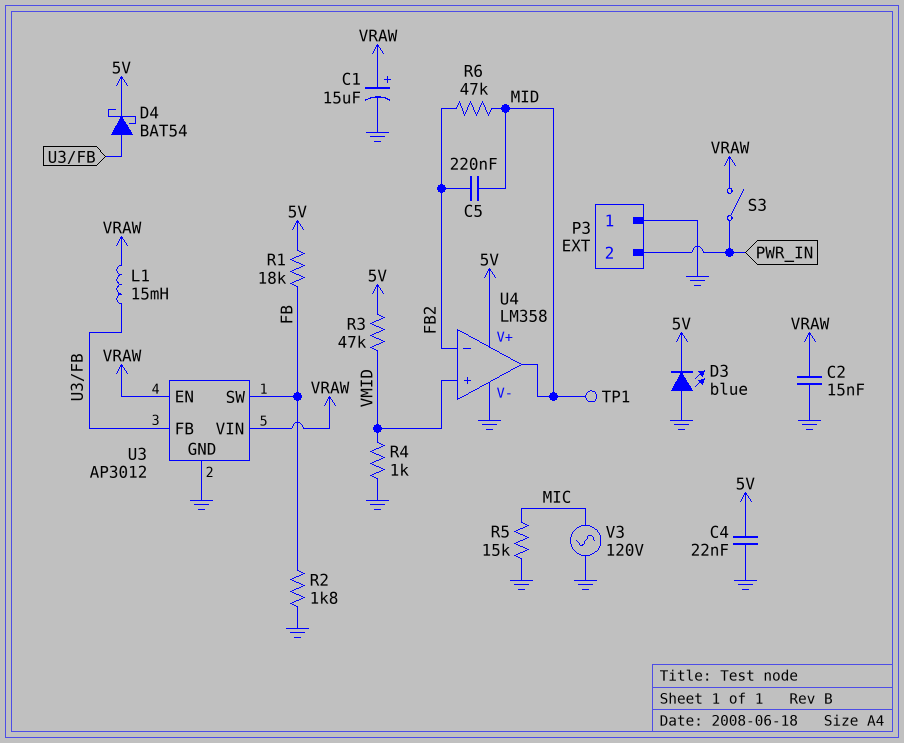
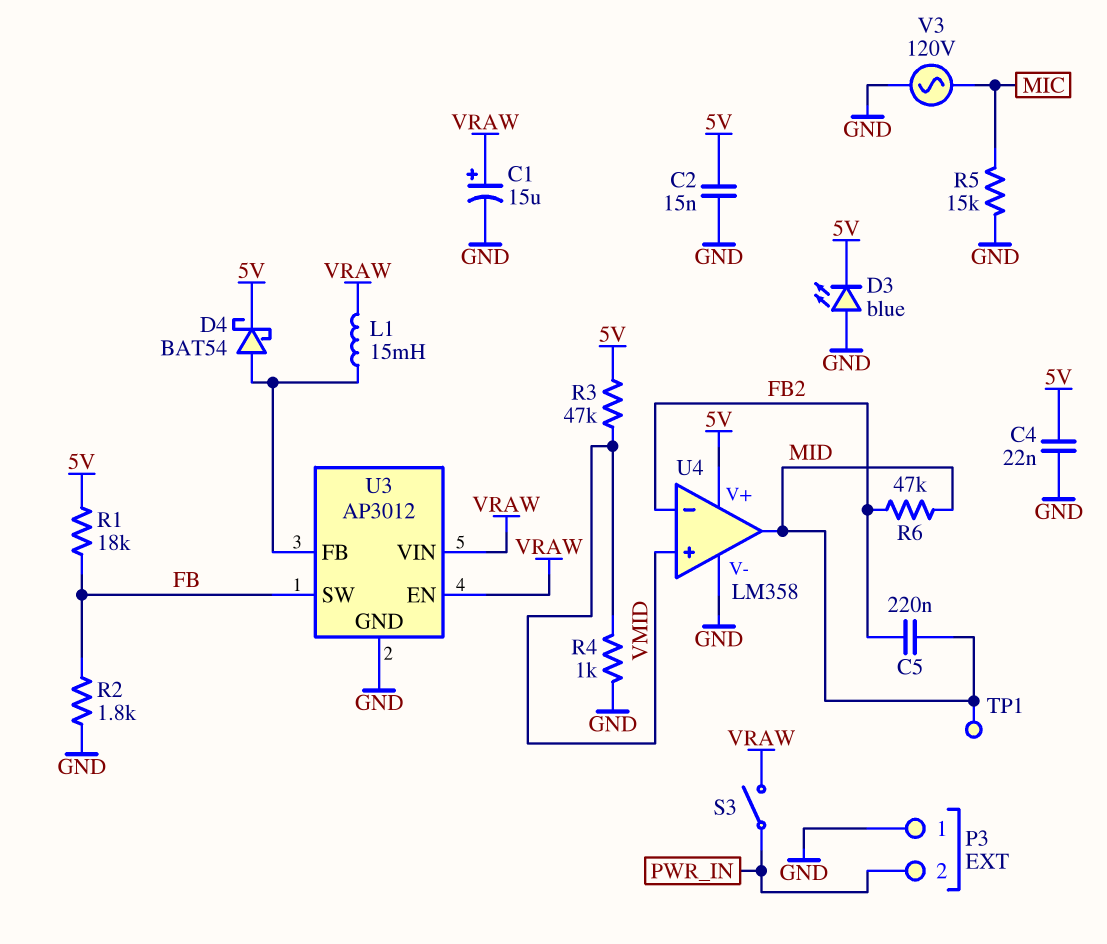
C2: 15nF (GND, VRAW) -> 15nF (5V, GND)

